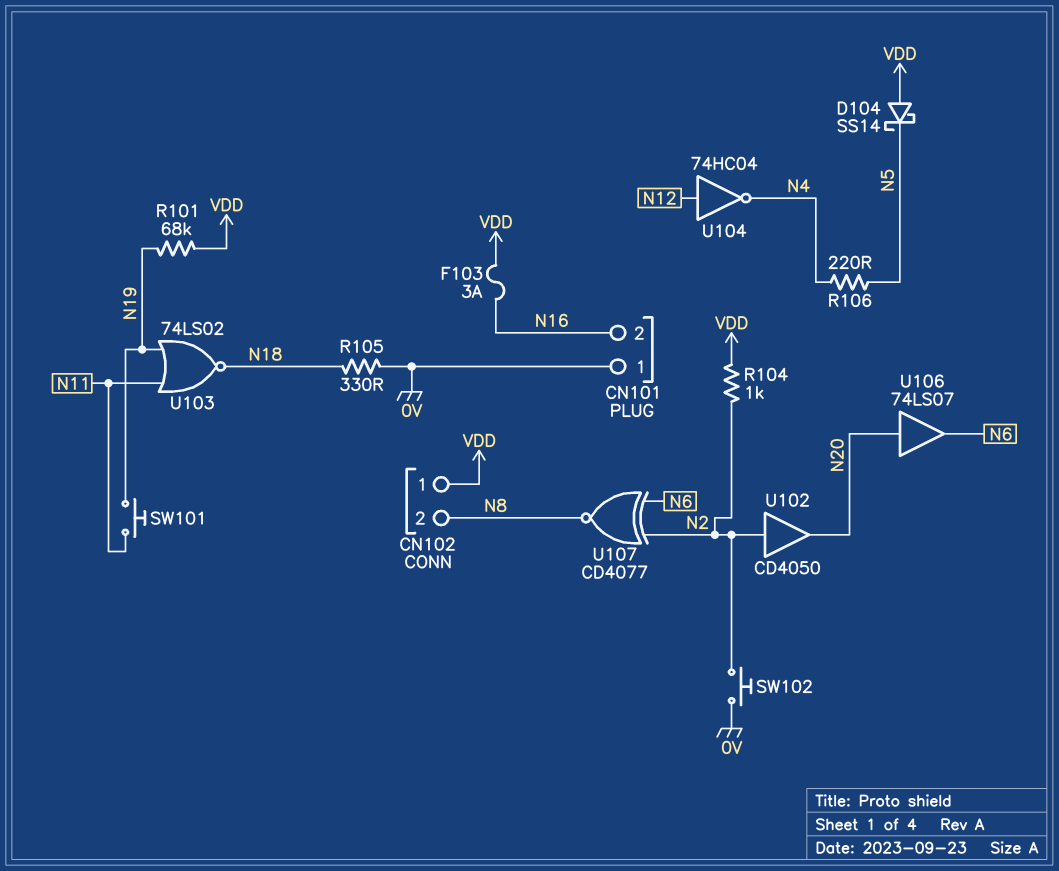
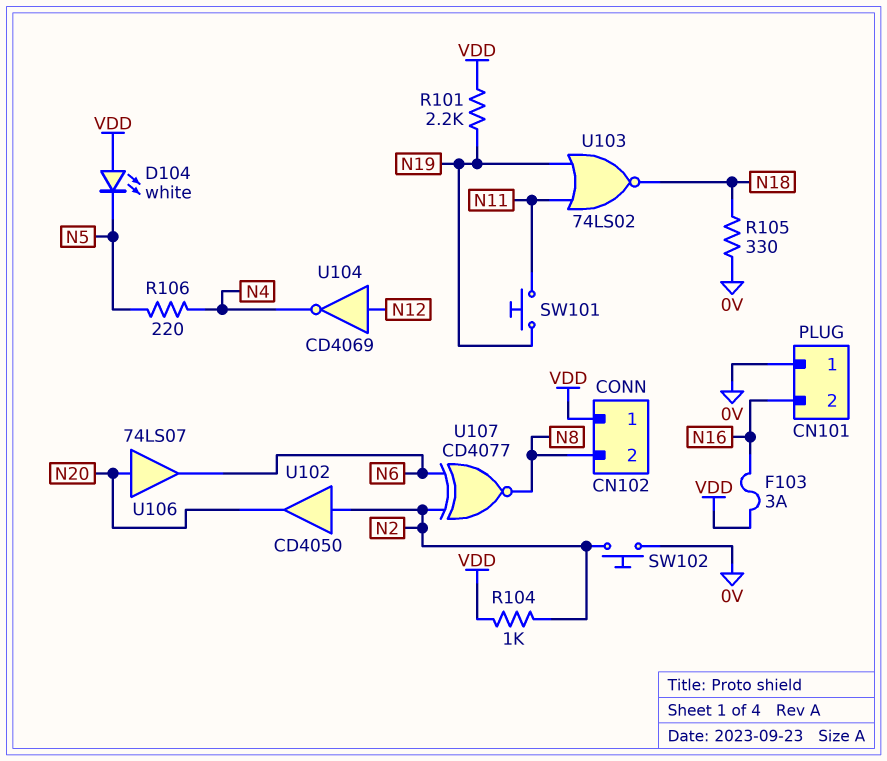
D104: schottky SS14 (A VDD, K N5) -> LED white (A VDD, K N5)
R101: 68k (N19, VDD) -> 2.2k (N19, VDD)
U104: NOT 74HC04 (in N12, out N4) -> NOT CD4069 (in N12, out N4)

